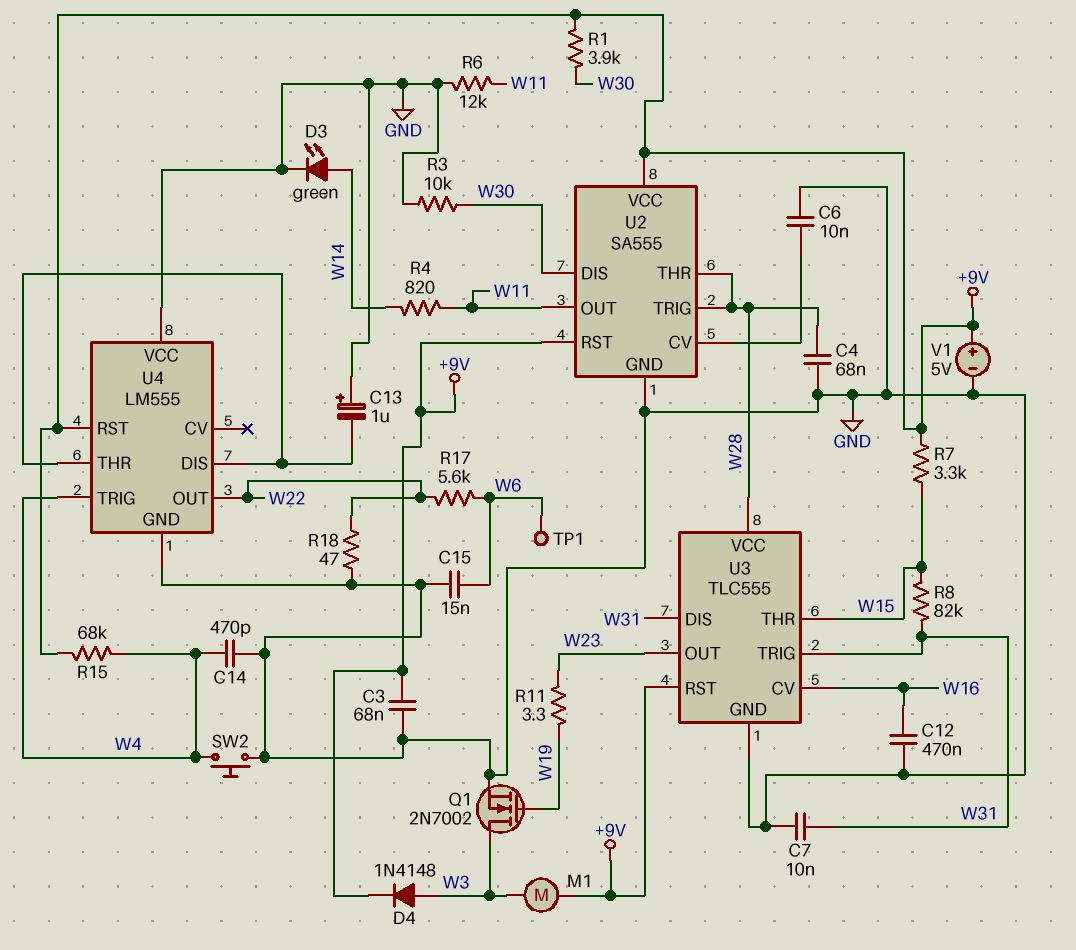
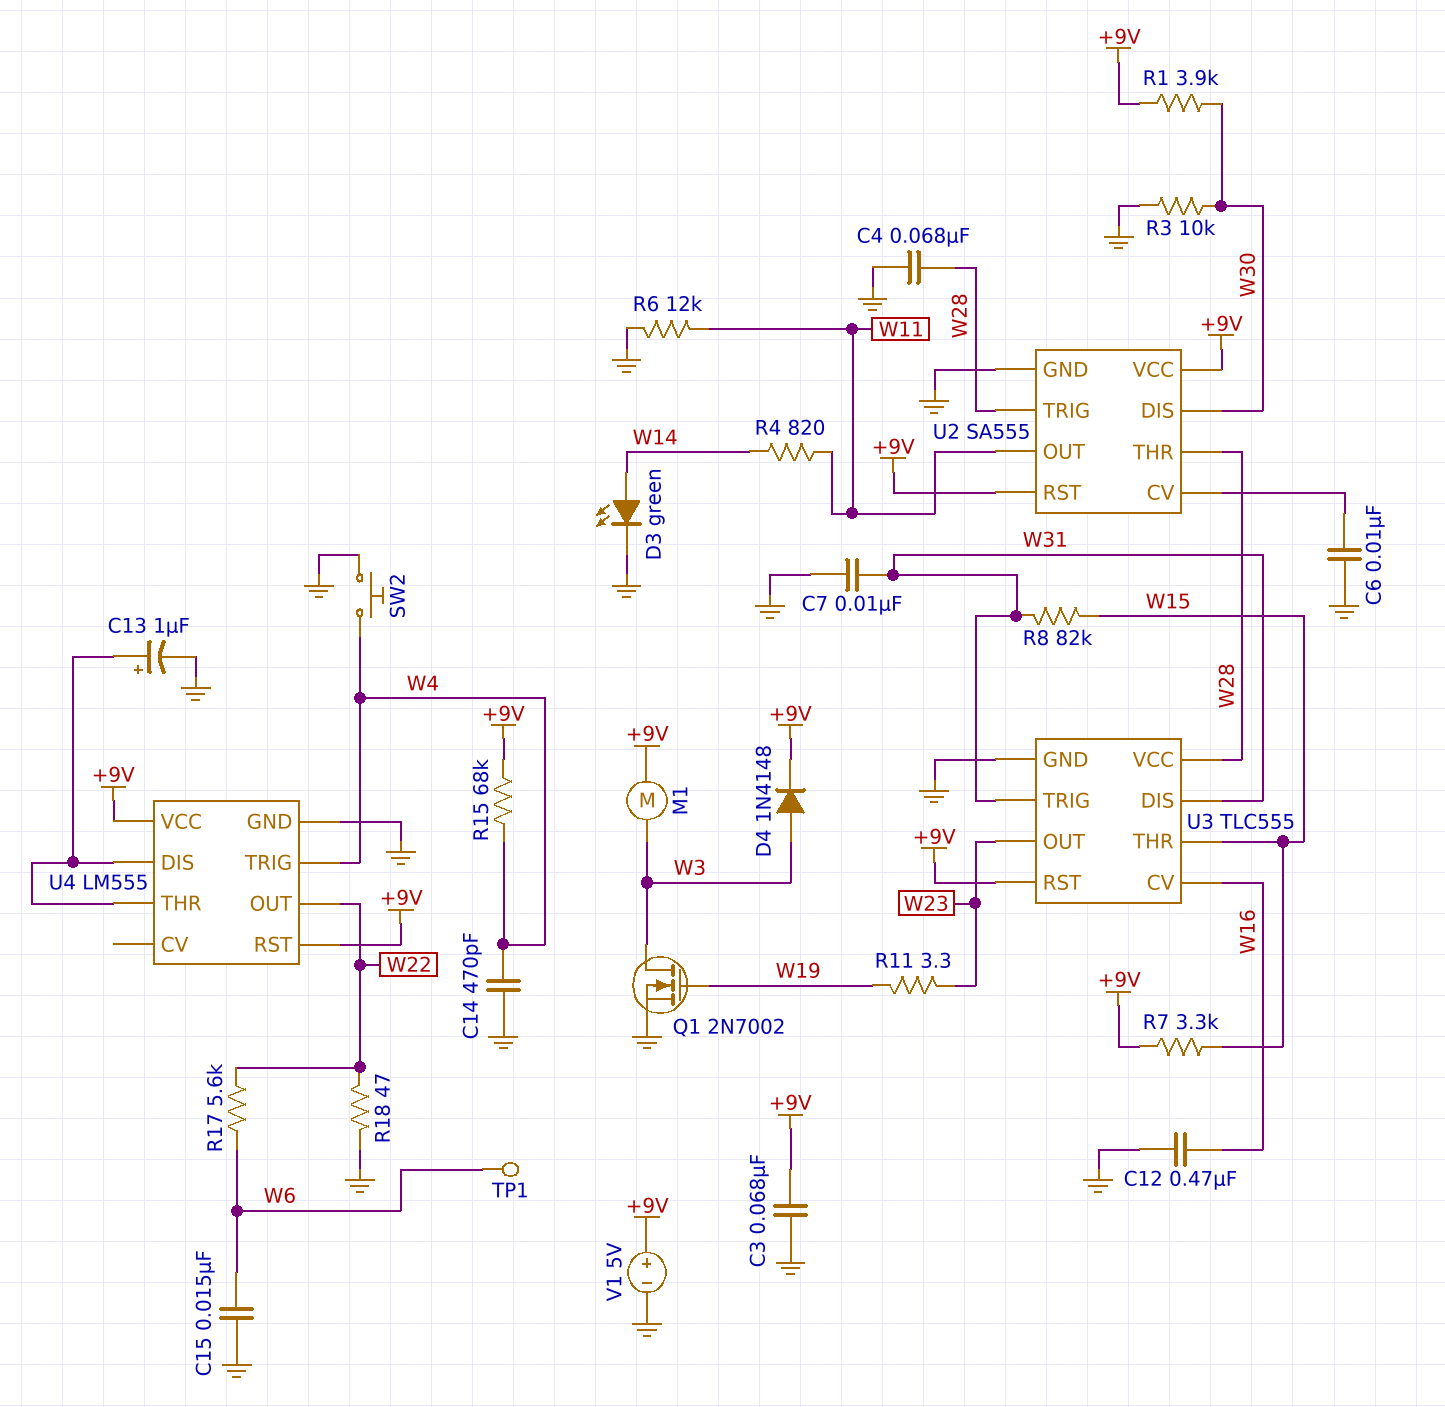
C13: 1uF (plus GND, minus U4/DIS) -> 1uF (plus U4/DIS, minus GND)
U4 pin VCC: GND -> +9V

